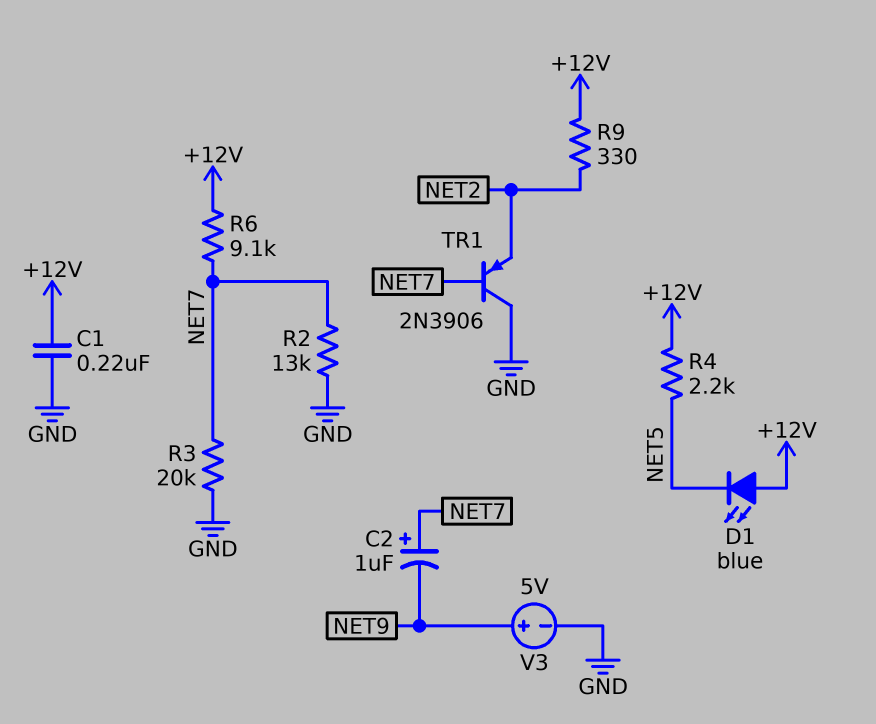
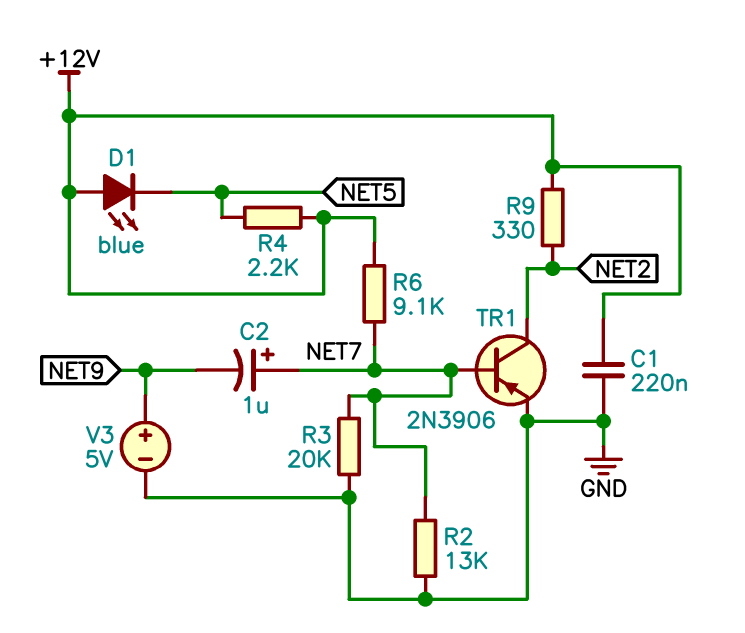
TR1: PNP 2N3906 (B NET7, C GND, E NET2) -> PNP 2N3906 (B NET7, C NET2, E GND)

